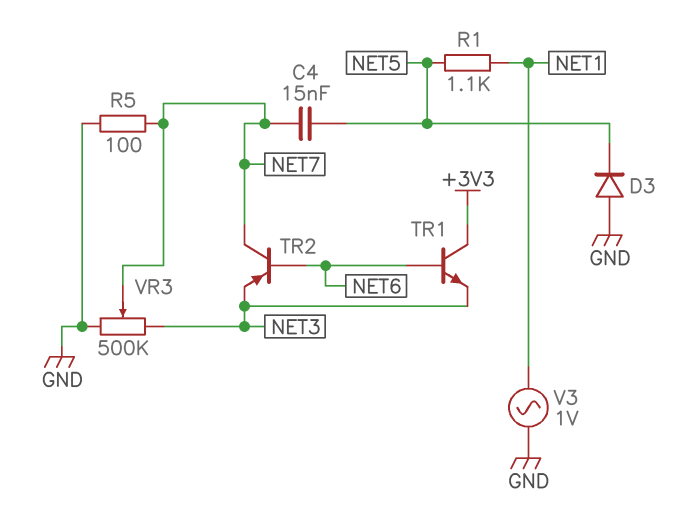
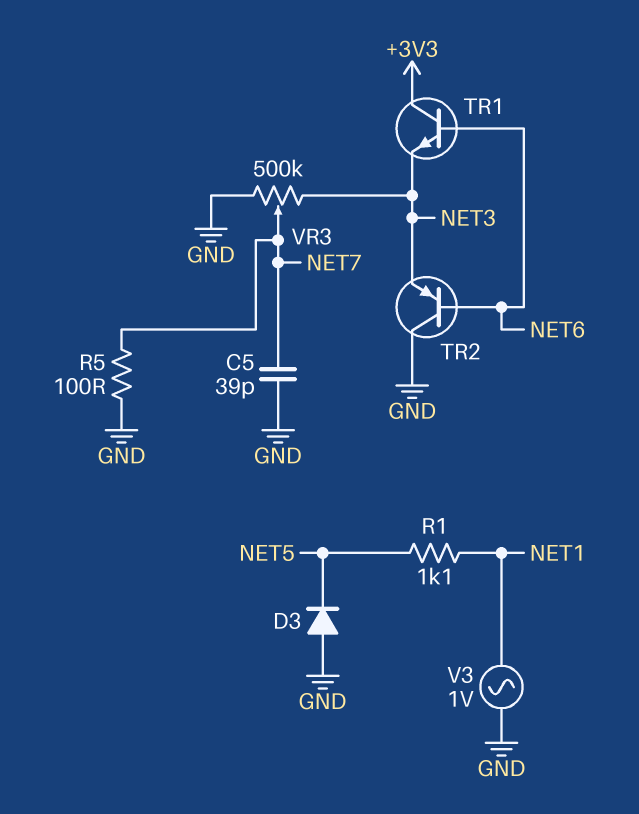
C4: 15nF (NET5, NET7) -> none
C5: none -> 39pF (GND, NET7)
TR2: PNP (B NET6, C NET7, E NET3) -> PNP (B NET6, C GND, E NET3)

